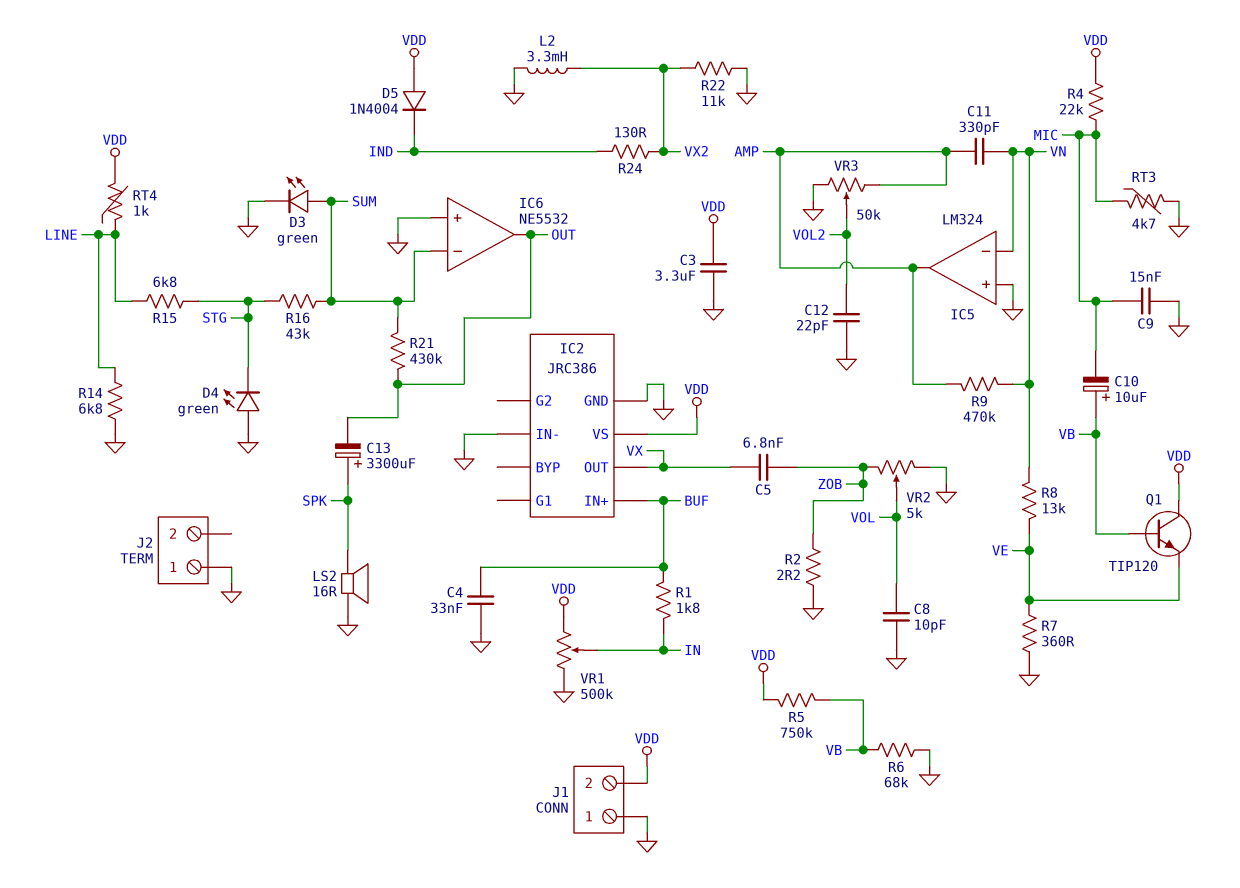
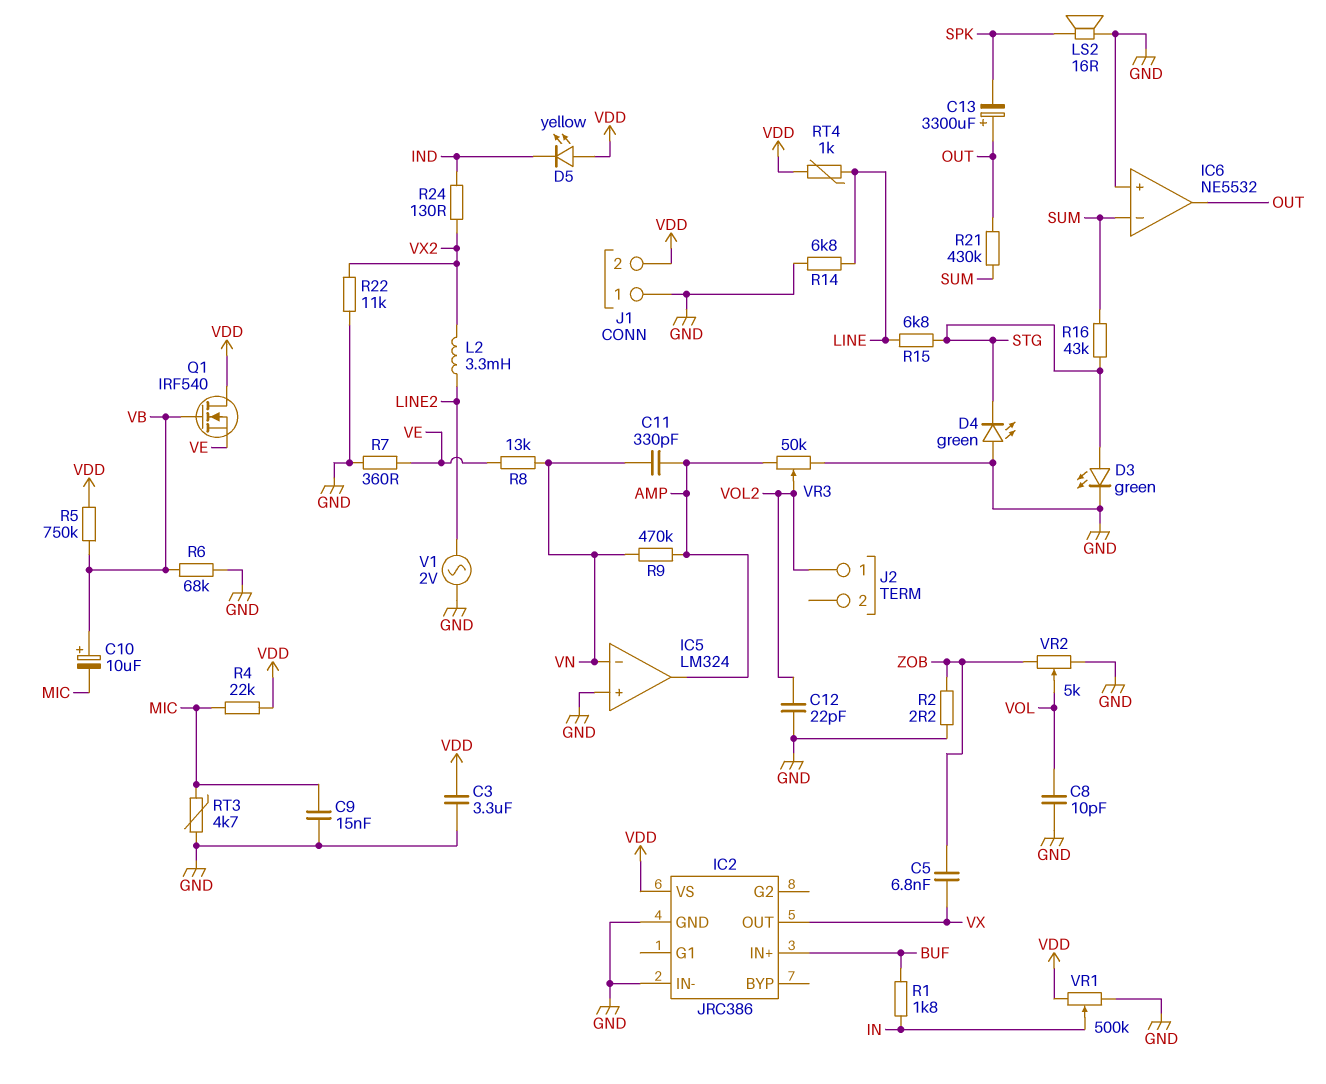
C4: 33nF (BUF, GND) -> none
C13: 3300uF (plus SPK, minus OUT) -> 3300uF (plus OUT, minus SPK)
D3: LED green (A SUM, K GND) -> LED green (A STG, K GND)
D5: diode 1N4004 (A VDD, K IND) -> LED yellow (A VDD, K IND)
J2 pin 1: GND -> VOL2
L2: 3.3mH (GND, VX2) -> 3.3mH (LINE2, VX2)
Q1: NPN TIP120 (B VB, C VDD, E VE) -> NMOS IRF540 (G VB, D VDD, S VE)
V1: none -> AC 2V (GND, LINE2)

